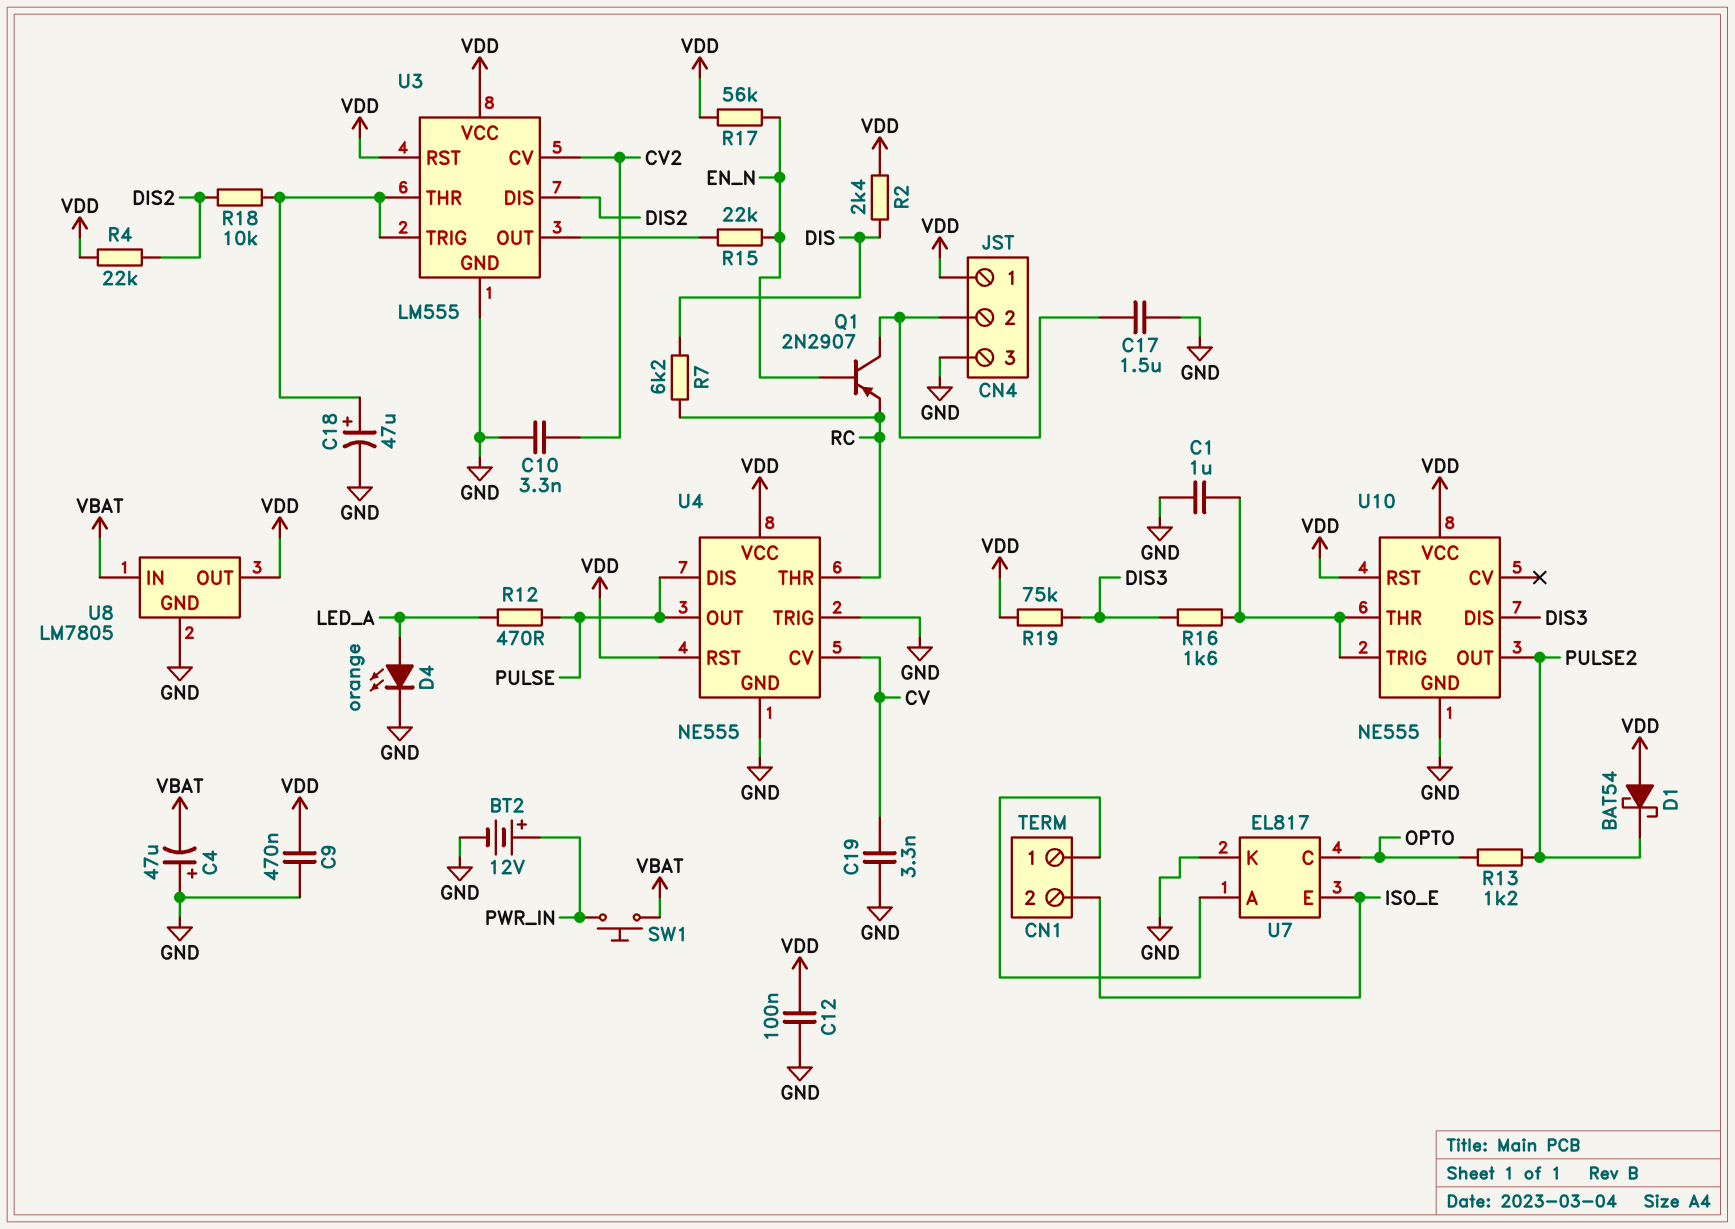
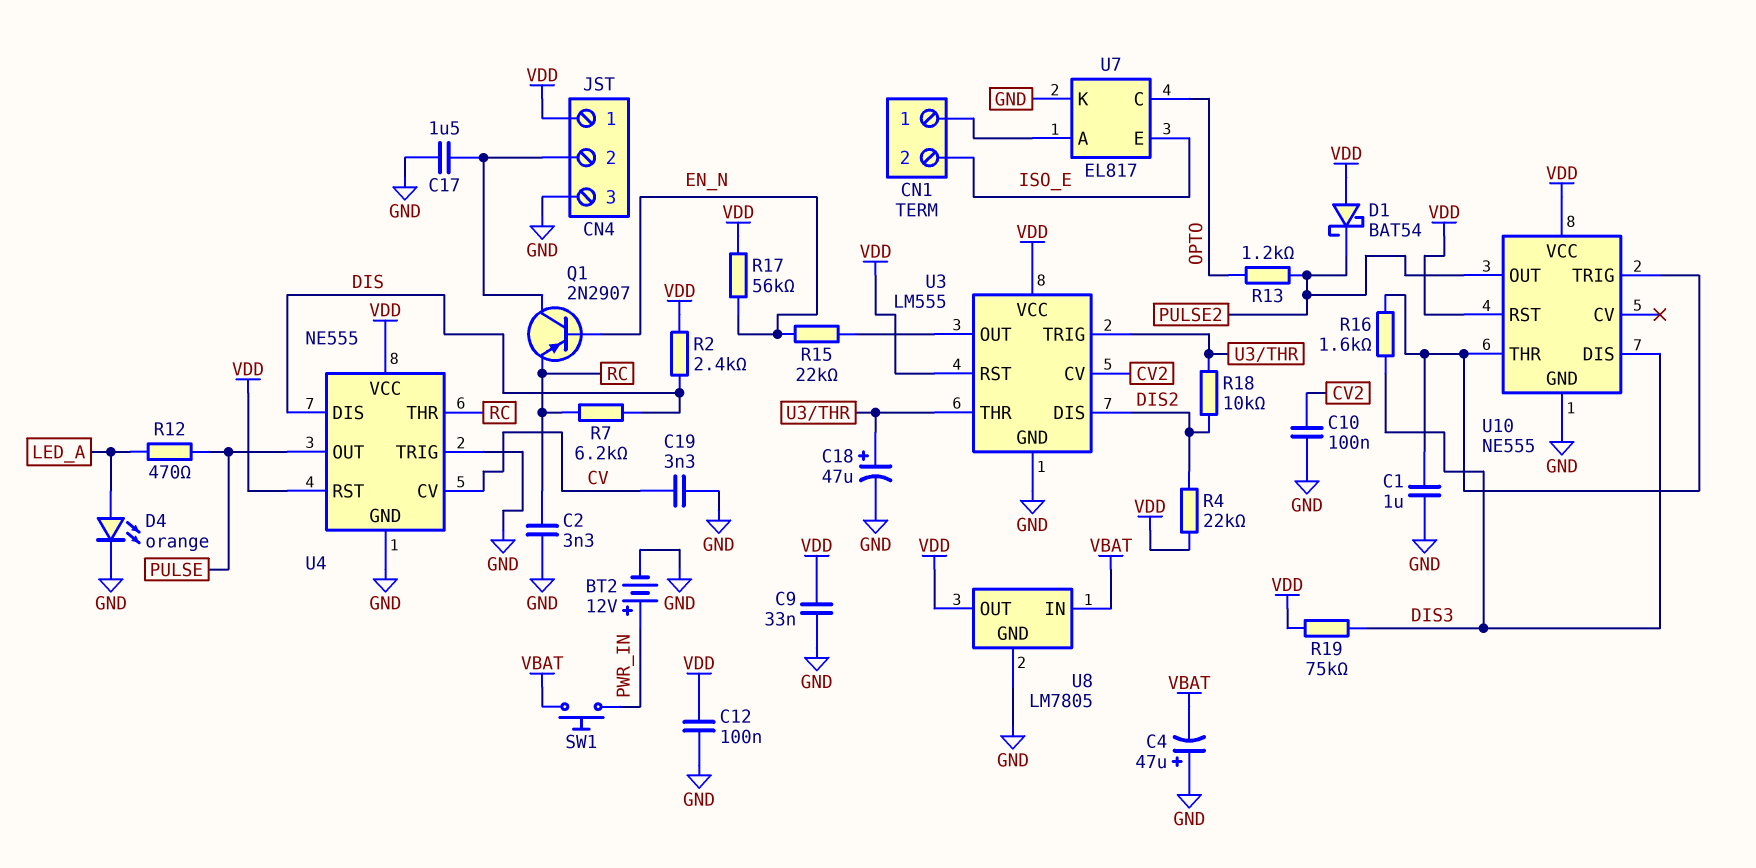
C2: none -> 3.3nF (GND, RC)
C9: 470nF (GND, VDD) -> 33nF (GND, VDD)
C10: 3.3nF (CV2, GND) -> 100nF (CV2, GND)
U4 pin DIS: PULSE -> DIS

